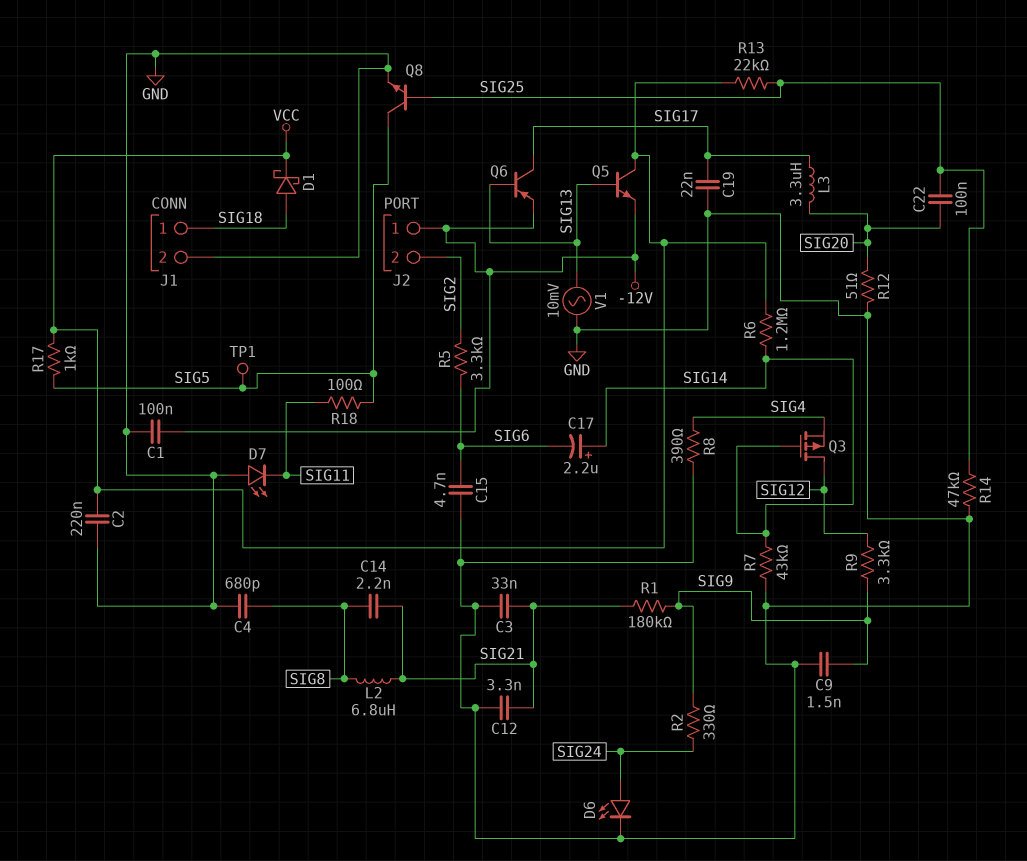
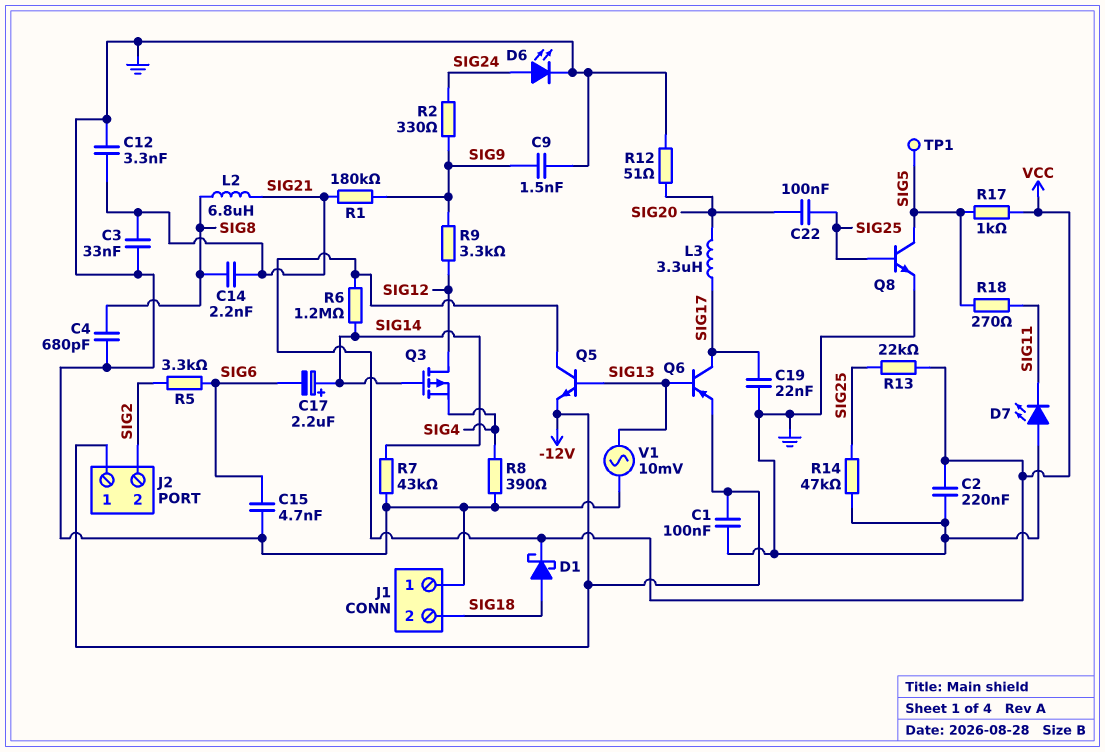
J1 pin 1: SIG18 -> GND
J1 pin 2: GND -> SIG18
R18: 100 (SIG5, SIG11) -> 270 (SIG5, SIG11)

